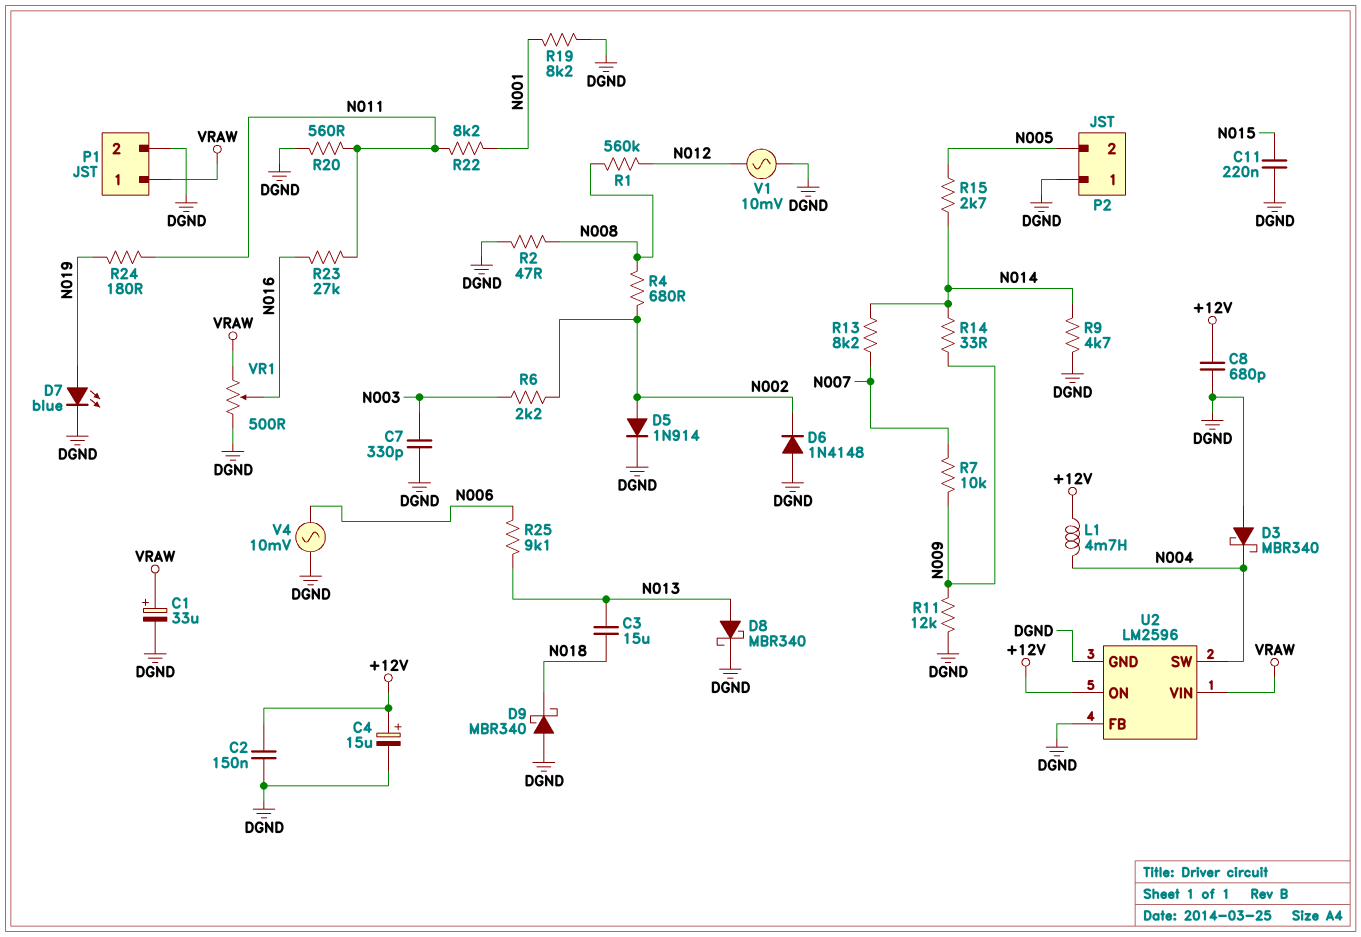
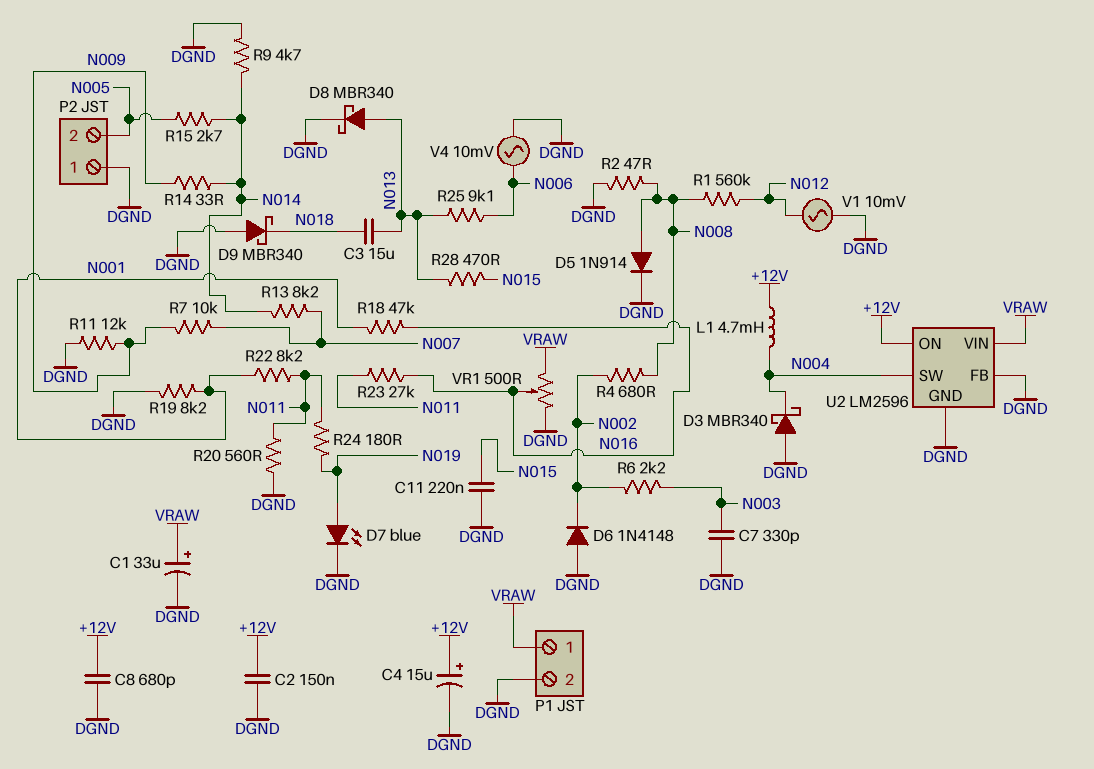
D5: diode 1N914 (A N002, K DGND) -> diode 1N914 (A N008, K DGND)
R18: none -> 47k (N001, N016)
R28: none -> 470 (N013, N015)

